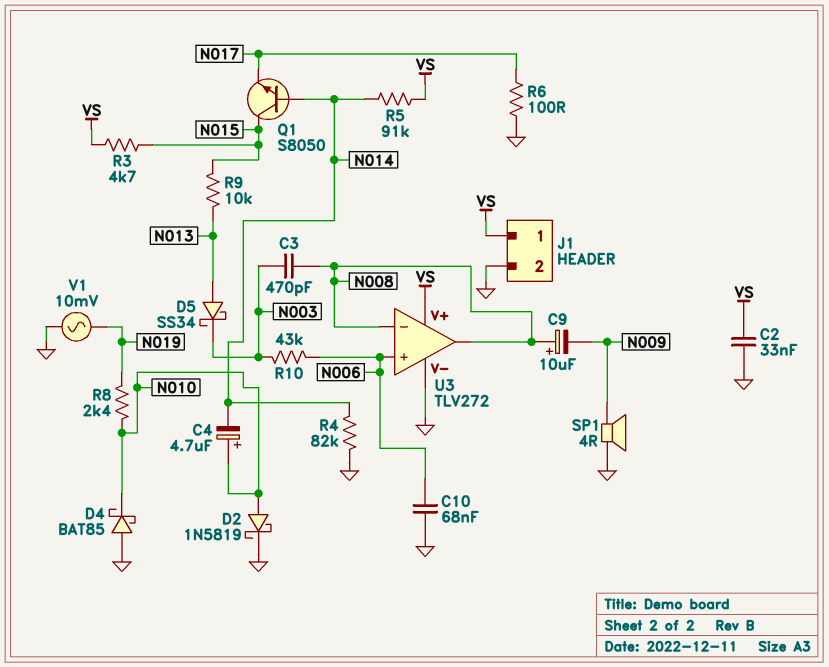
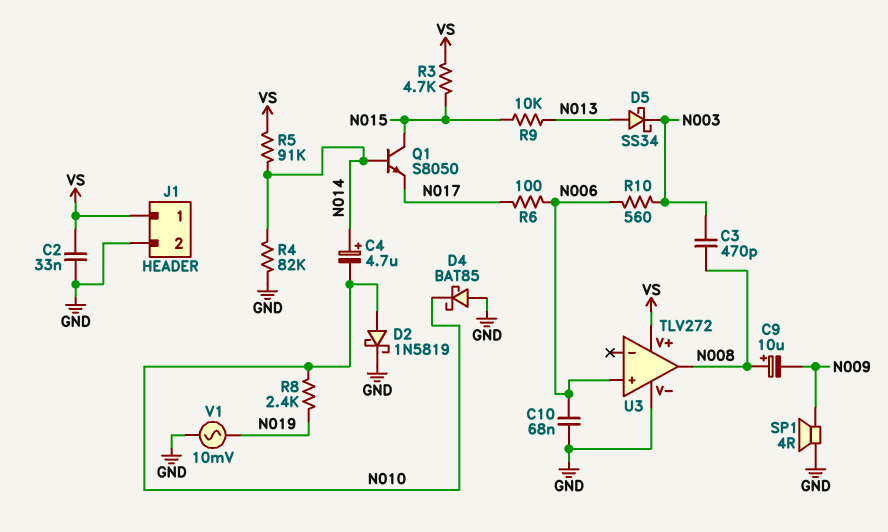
C4: 4.7uF (plus N010, minus N014) -> 4.7uF (plus N014, minus N010)
R6: 100 (GND, N017) -> 100 (N006, N017)
R10: 43k (N003, N006) -> 560 (N003, N006)
U3 pin in-: N008 -> none

